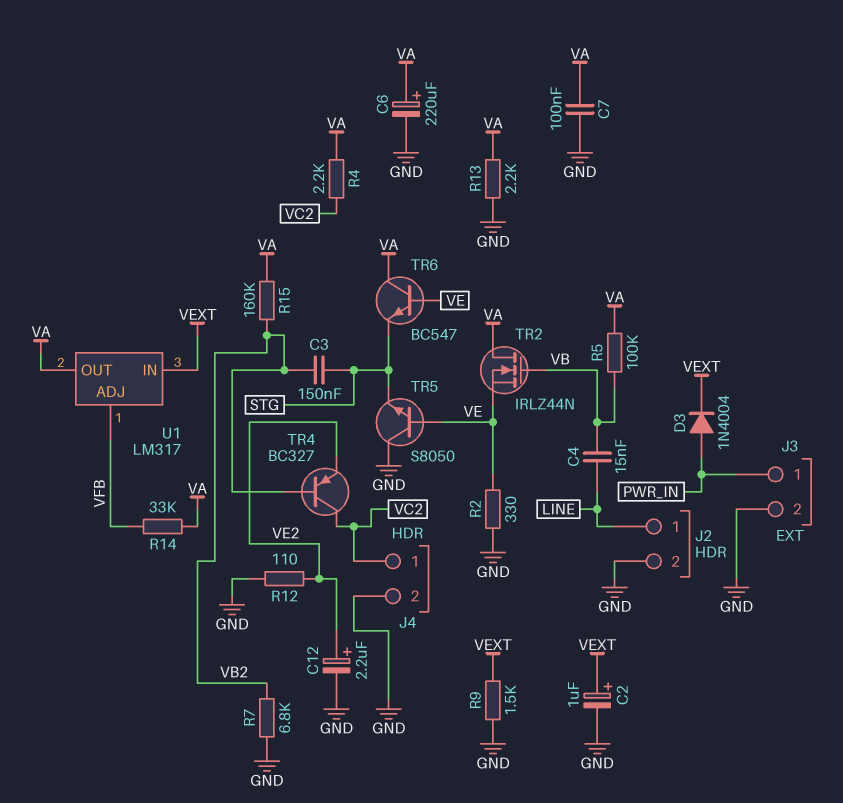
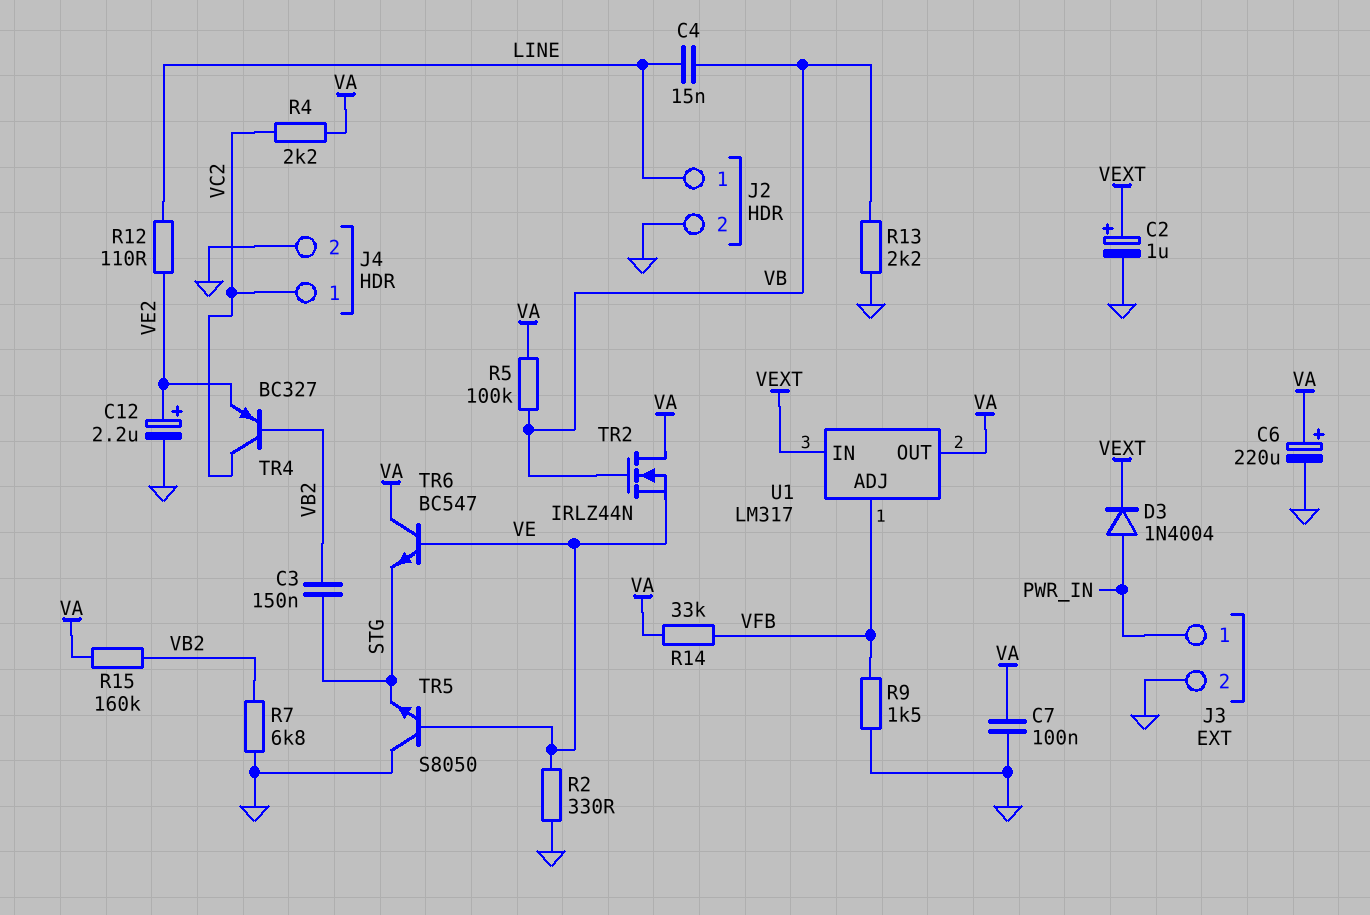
R9: 1.5k (GND, VEXT) -> 1.5k (GND, VFB)
R12: 110 (GND, VE2) -> 110 (LINE, VE2)
R13: 2.2k (GND, VA) -> 2.2k (GND, VB)

